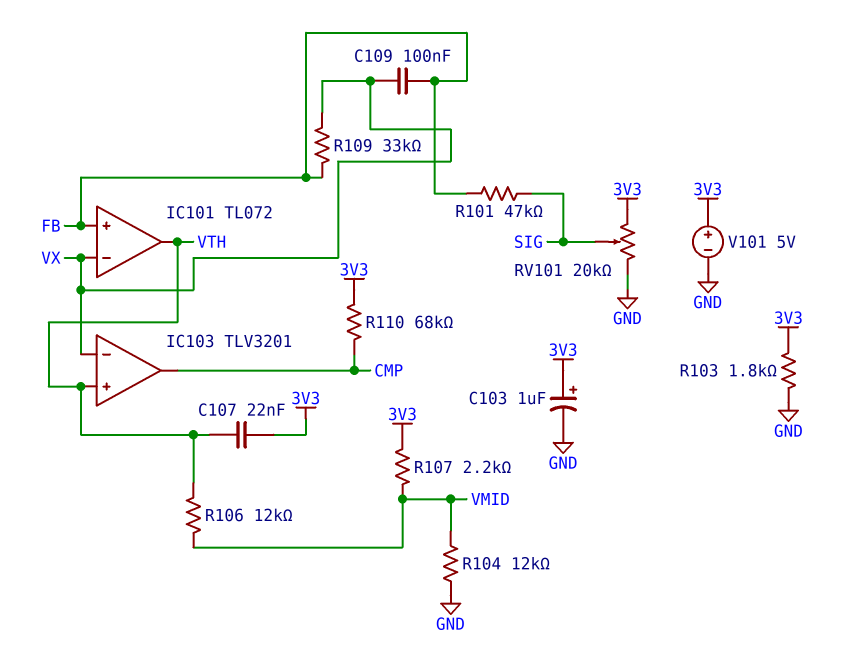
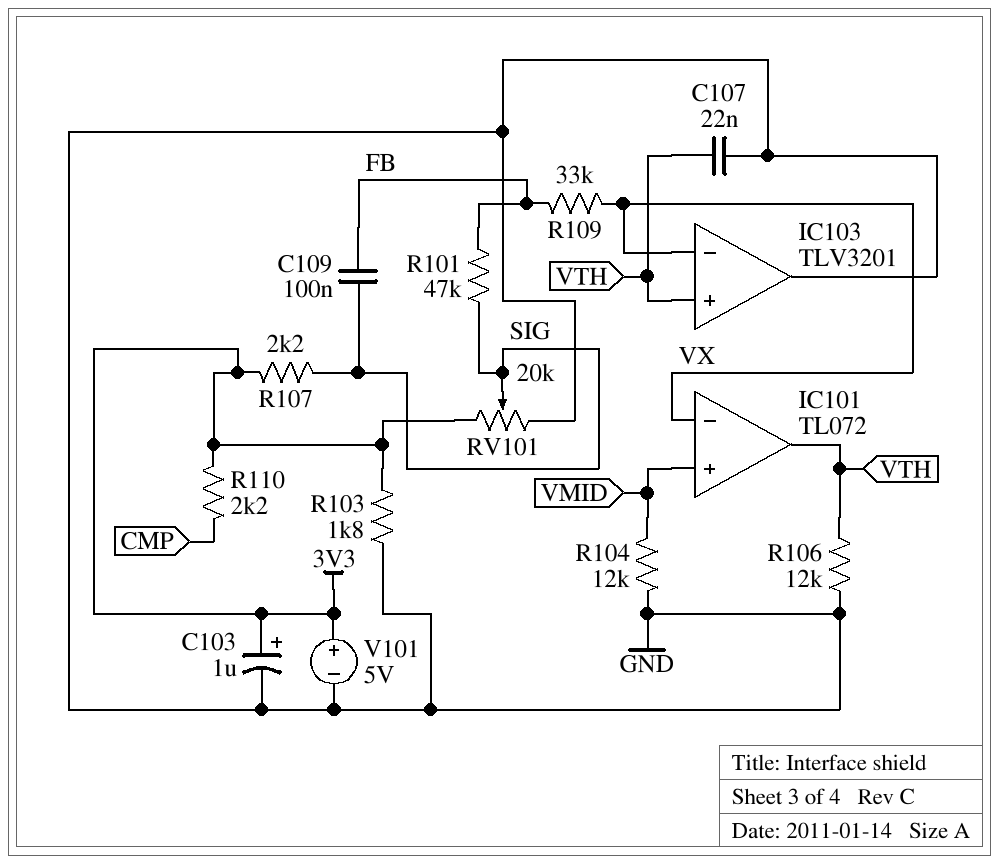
C107: 22nF (3V3, VTH) -> 22nF (GND, VTH)
C109: 100nF (FB, VX) -> 100nF (FB, SIG)
IC101 pin in+: FB -> VMID
IC103 pin out: CMP -> GND
R106: 12k (VMID, VTH) -> 12k (GND, VTH)
R107: 2.2k (3V3, VMID) -> 2.2k (3V3, SIG)
R110: 68k (3V3, CMP) -> 2.2k (3V3, CMP)

